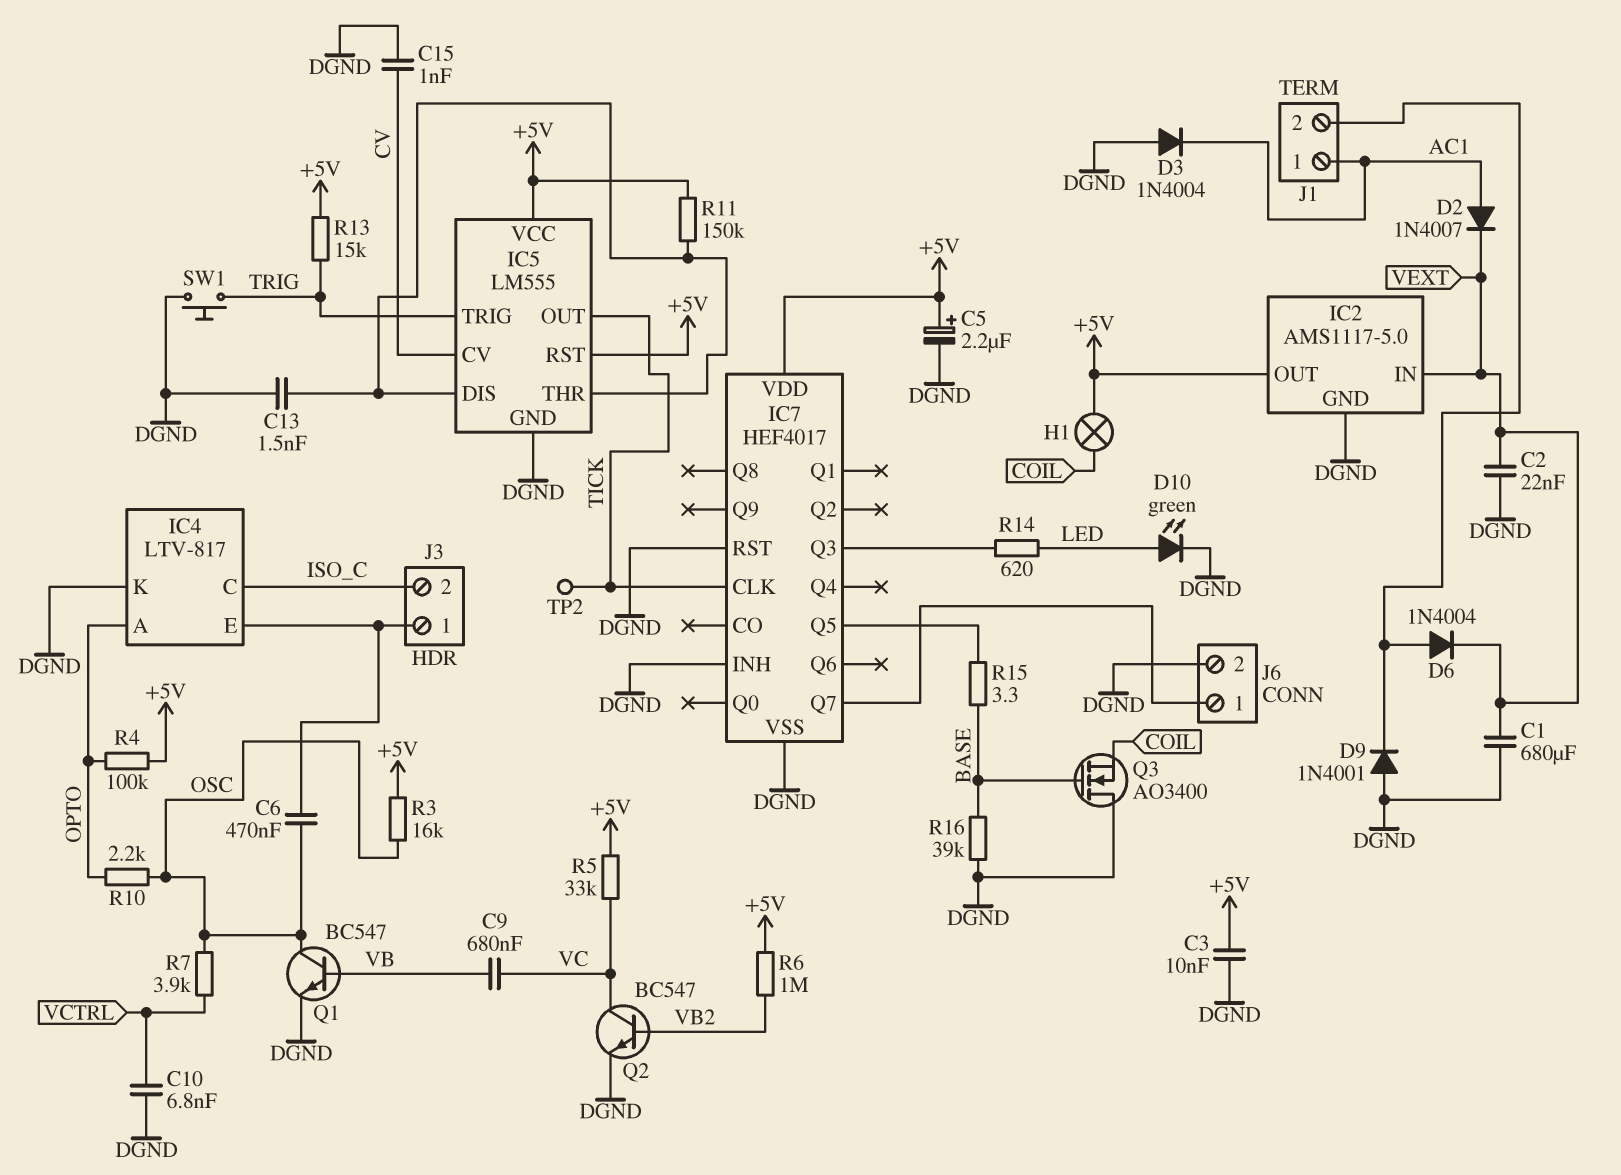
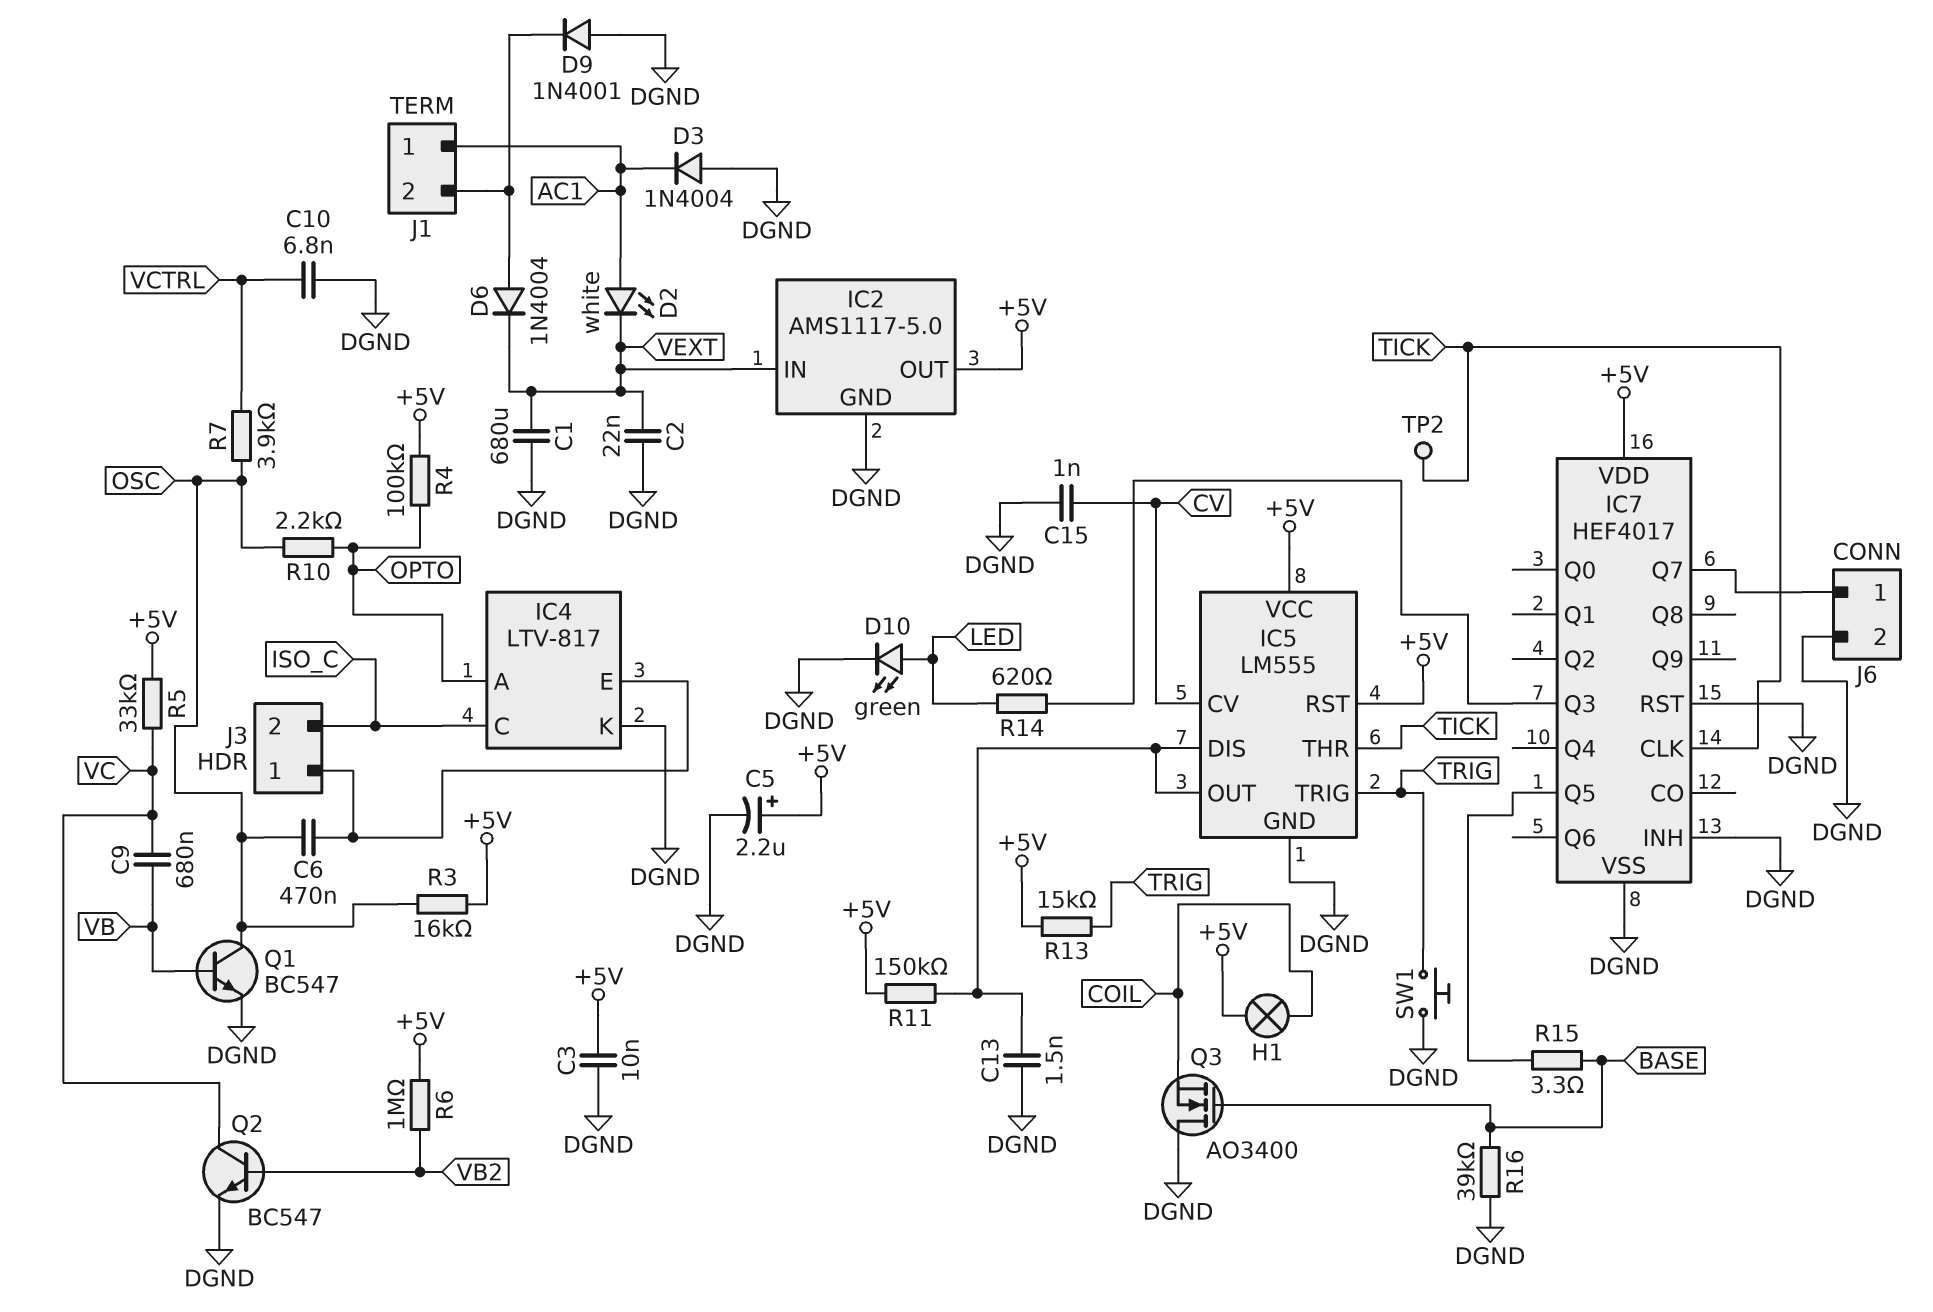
D2: diode 1N4007 (A AC1, K VEXT) -> LED white (A AC1, K VEXT)
IC5 pin OUT: TICK -> IC5/DIS
IC5 pin THR: IC5/DIS -> TICK

